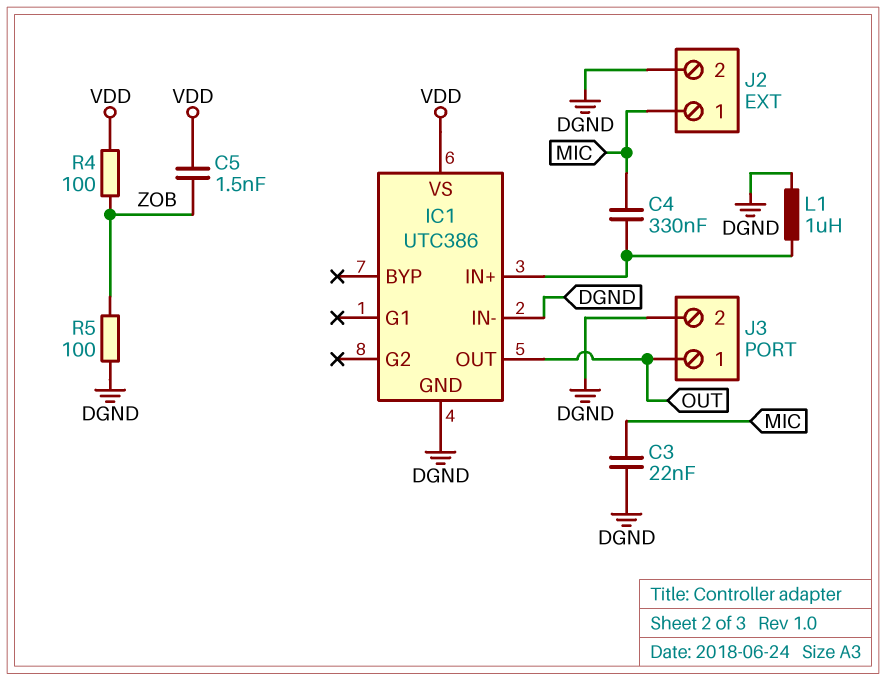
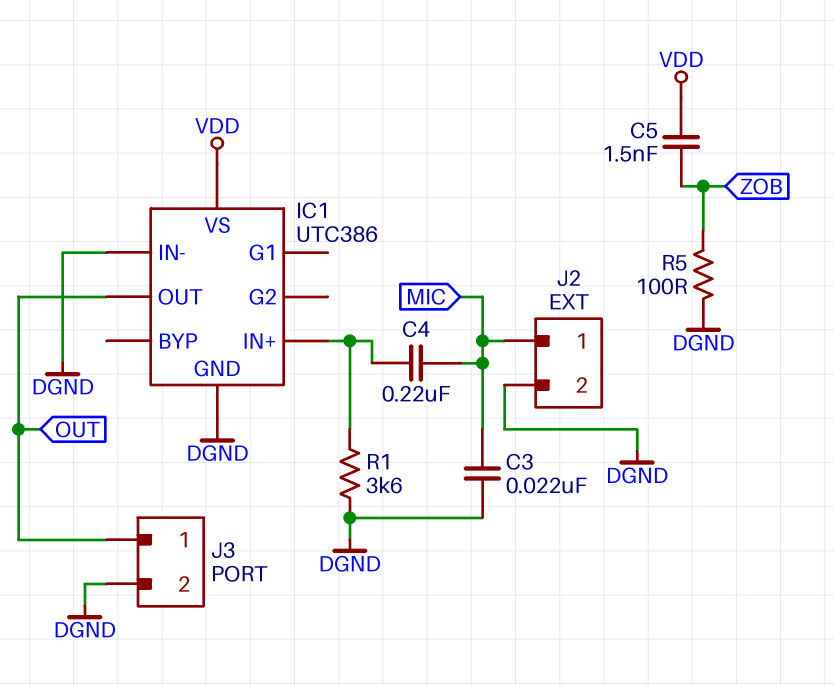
C4: 330nF (IC1/IN+, MIC) -> 220nF (IC1/IN+, MIC)
L1: 1uH (DGND, IC1/IN+) -> none
R1: none -> 3.6k (DGND, IC1/IN+)
R4: 100 (VDD, ZOB) -> none

